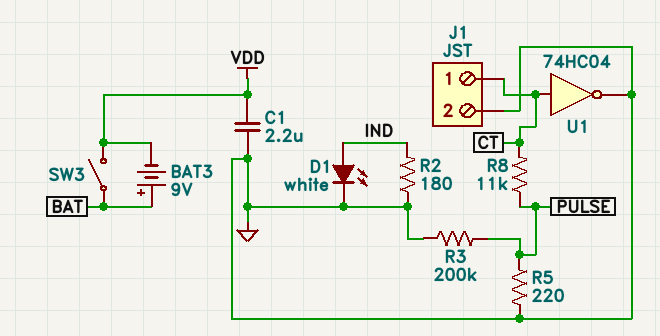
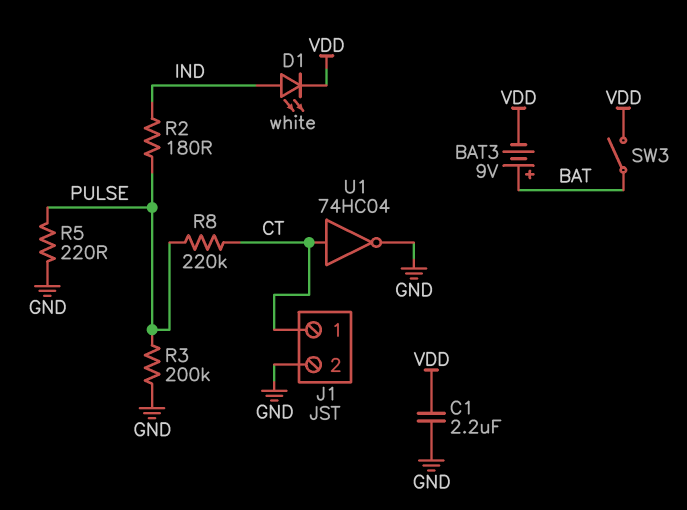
D1: LED white (A IND, K GND) -> LED white (A IND, K VDD)
R2: 180 (GND, IND) -> 180 (IND, PULSE)
R8: 11k (CT, PULSE) -> 220k (CT, PULSE)

